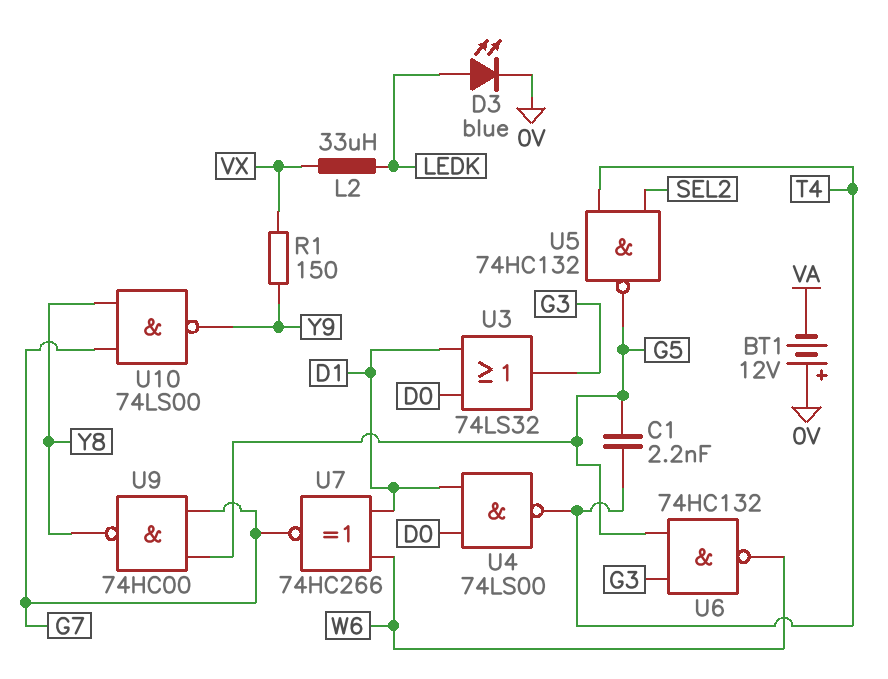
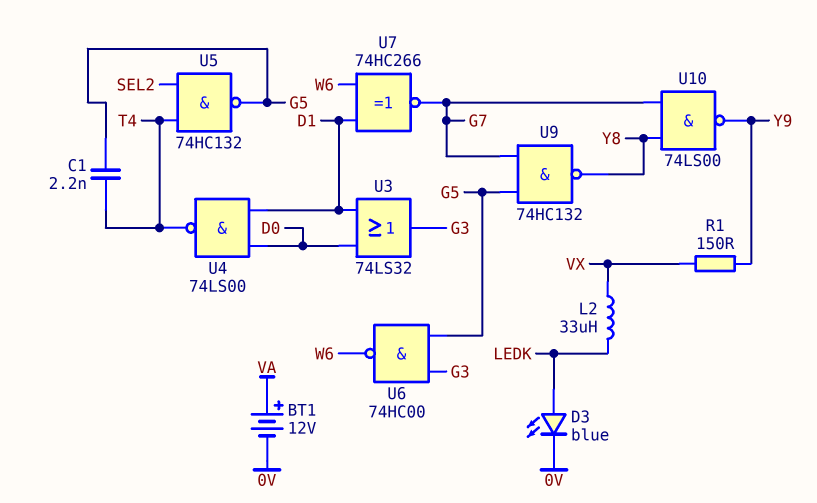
BT1: 12V (plus 0V, minus VA) -> 12V (plus VA, minus 0V)
U6: NAND 74HC132 (in G3, in G5, out W6) -> NAND 74HC00 (in G3, in G5, out W6)
U9: NAND 74HC00 (in G5, in G7, out Y8) -> NAND 74HC132 (in G5, in G7, out Y8)

